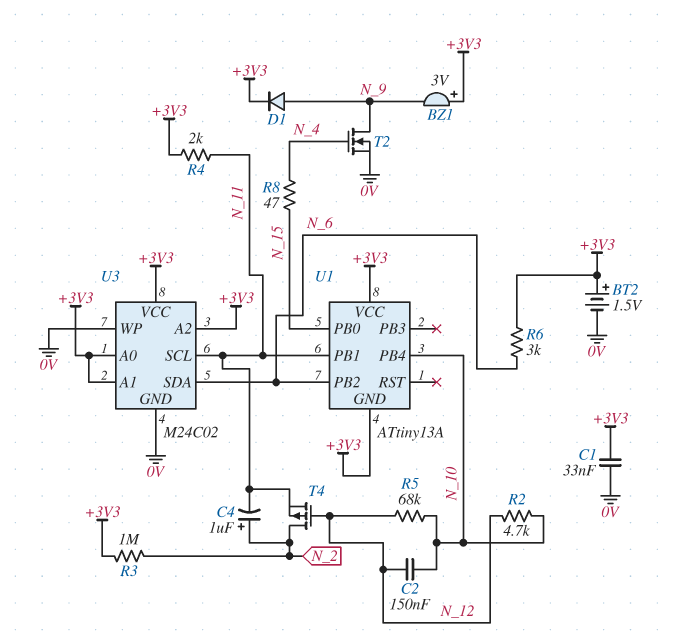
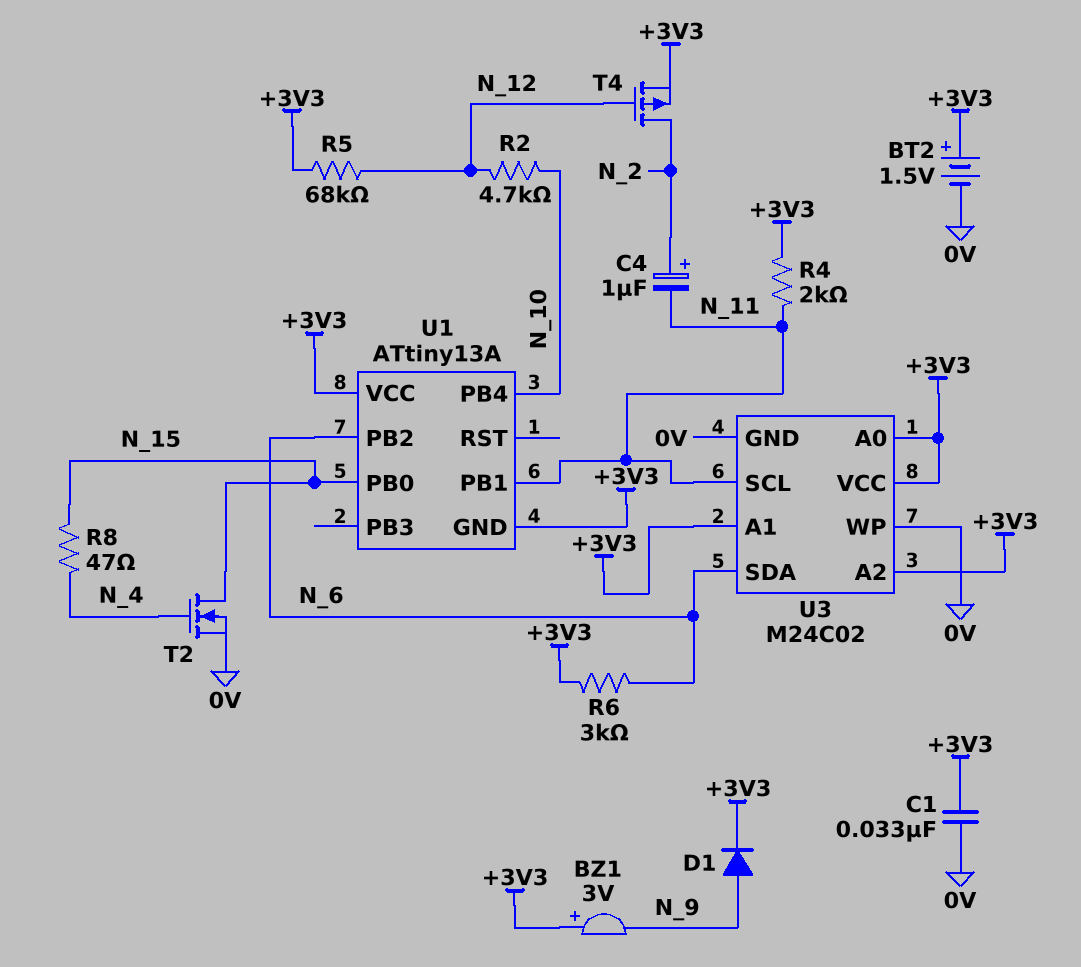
C2: 150nF (N_10, N_12) -> none
R3: 1M (+3V3, N_2) -> none
R5: 68k (N_10, N_12) -> 68k (+3V3, N_12)
T2: NMOS (G N_4, D N_9, S 0V) -> NMOS (G N_4, D N_15, S 0V)
T4: PMOS (G N_12, D N_2, S N_11) -> PMOS (G N_12, D N_2, S +3V3)

